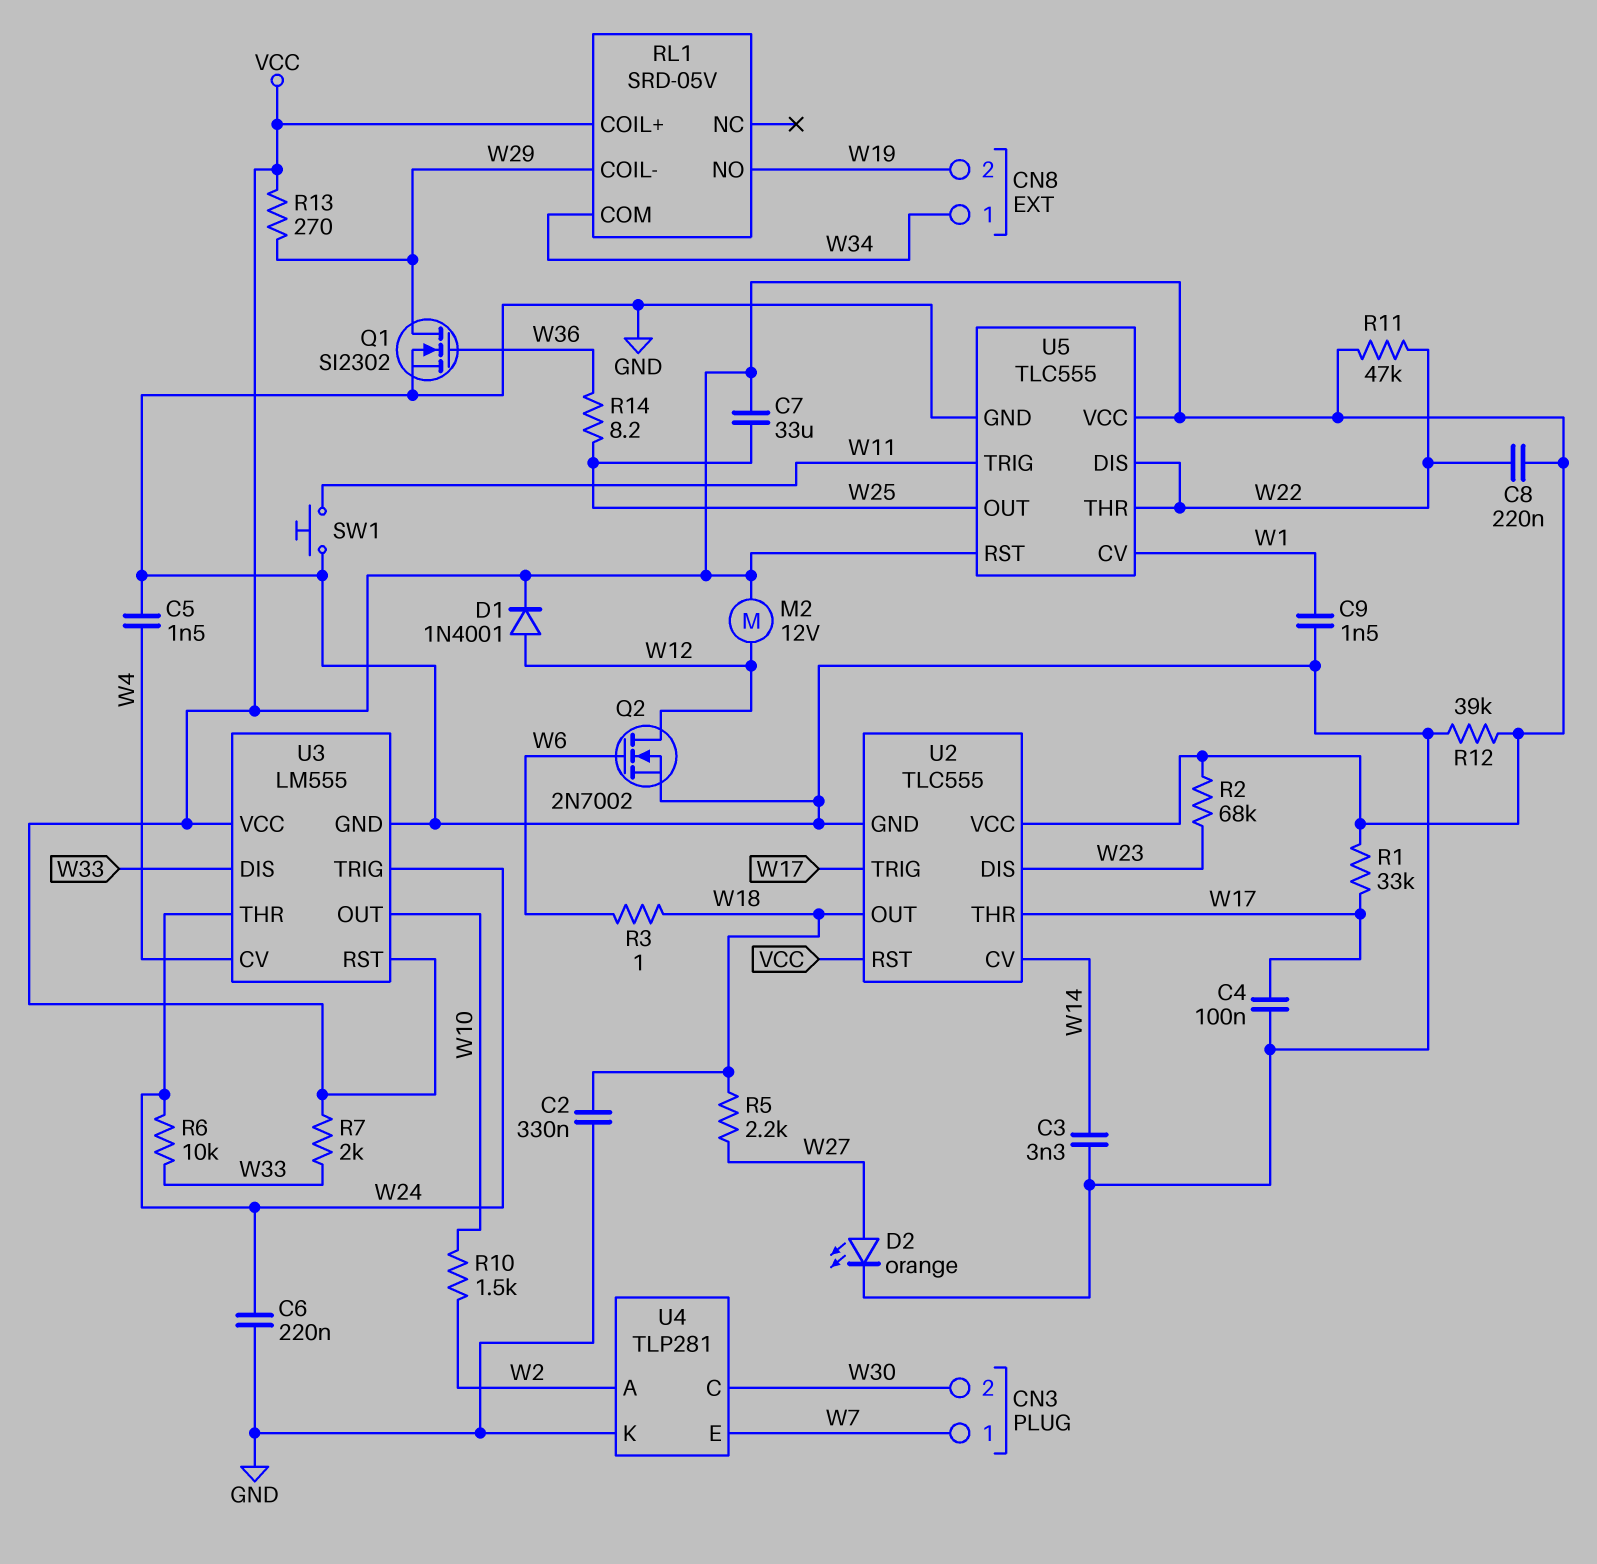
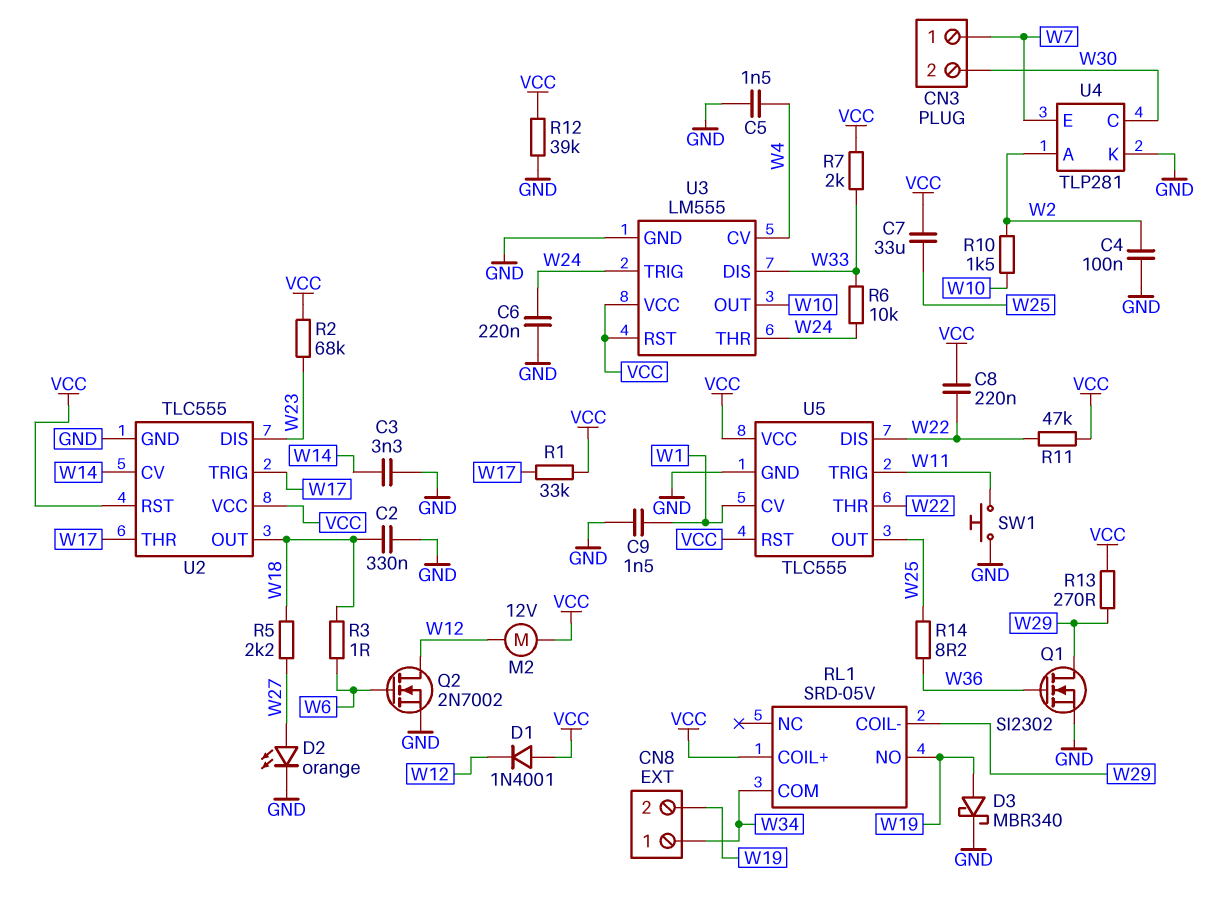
C4: 100nF (GND, W17) -> 100nF (GND, W2)
D1: diode 1N4001 (A W12, K VCC) -> diode 1N4001 (A VCC, K W12)
D3: none -> schottky MBR340 (A W19, K GND)

